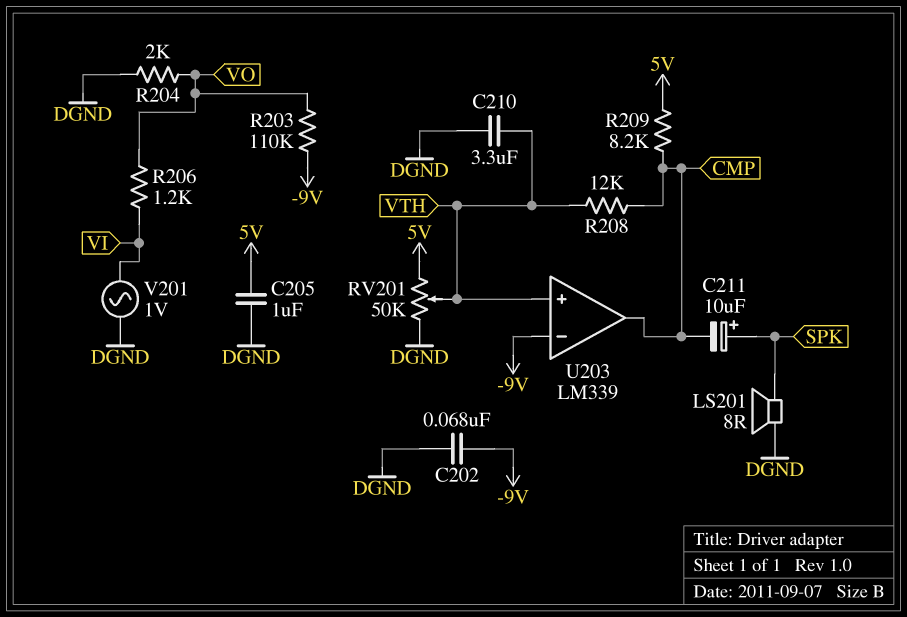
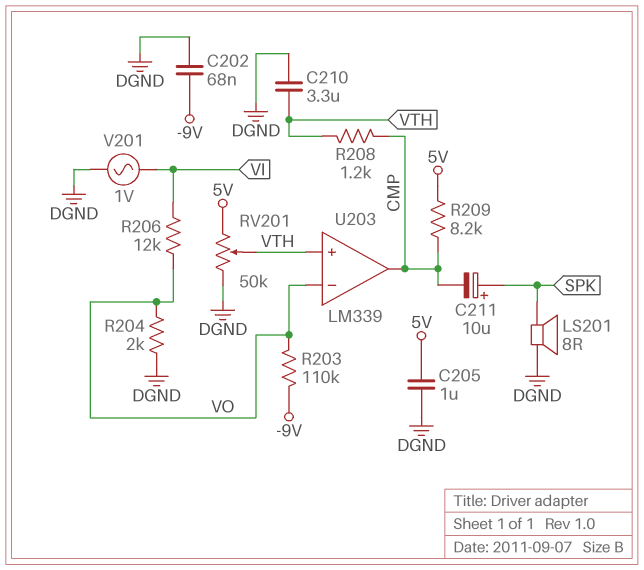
R206: 1.2k (VI, VO) -> 12k (VI, VO)
R208: 12k (CMP, VTH) -> 1.2k (CMP, VTH)
U203 pin in-: -9V -> VO

